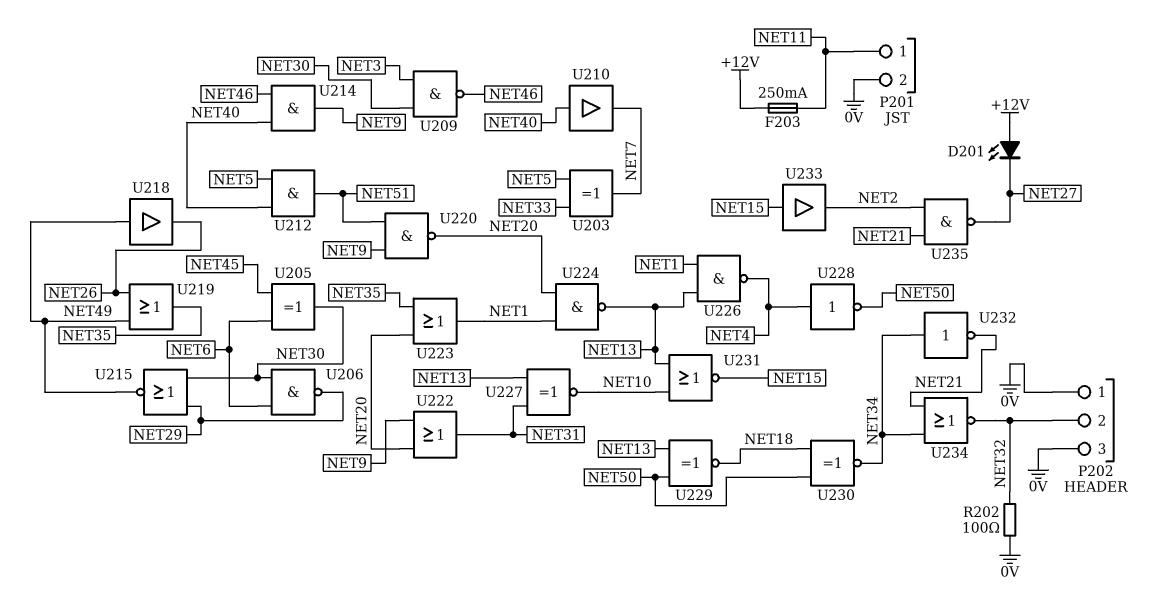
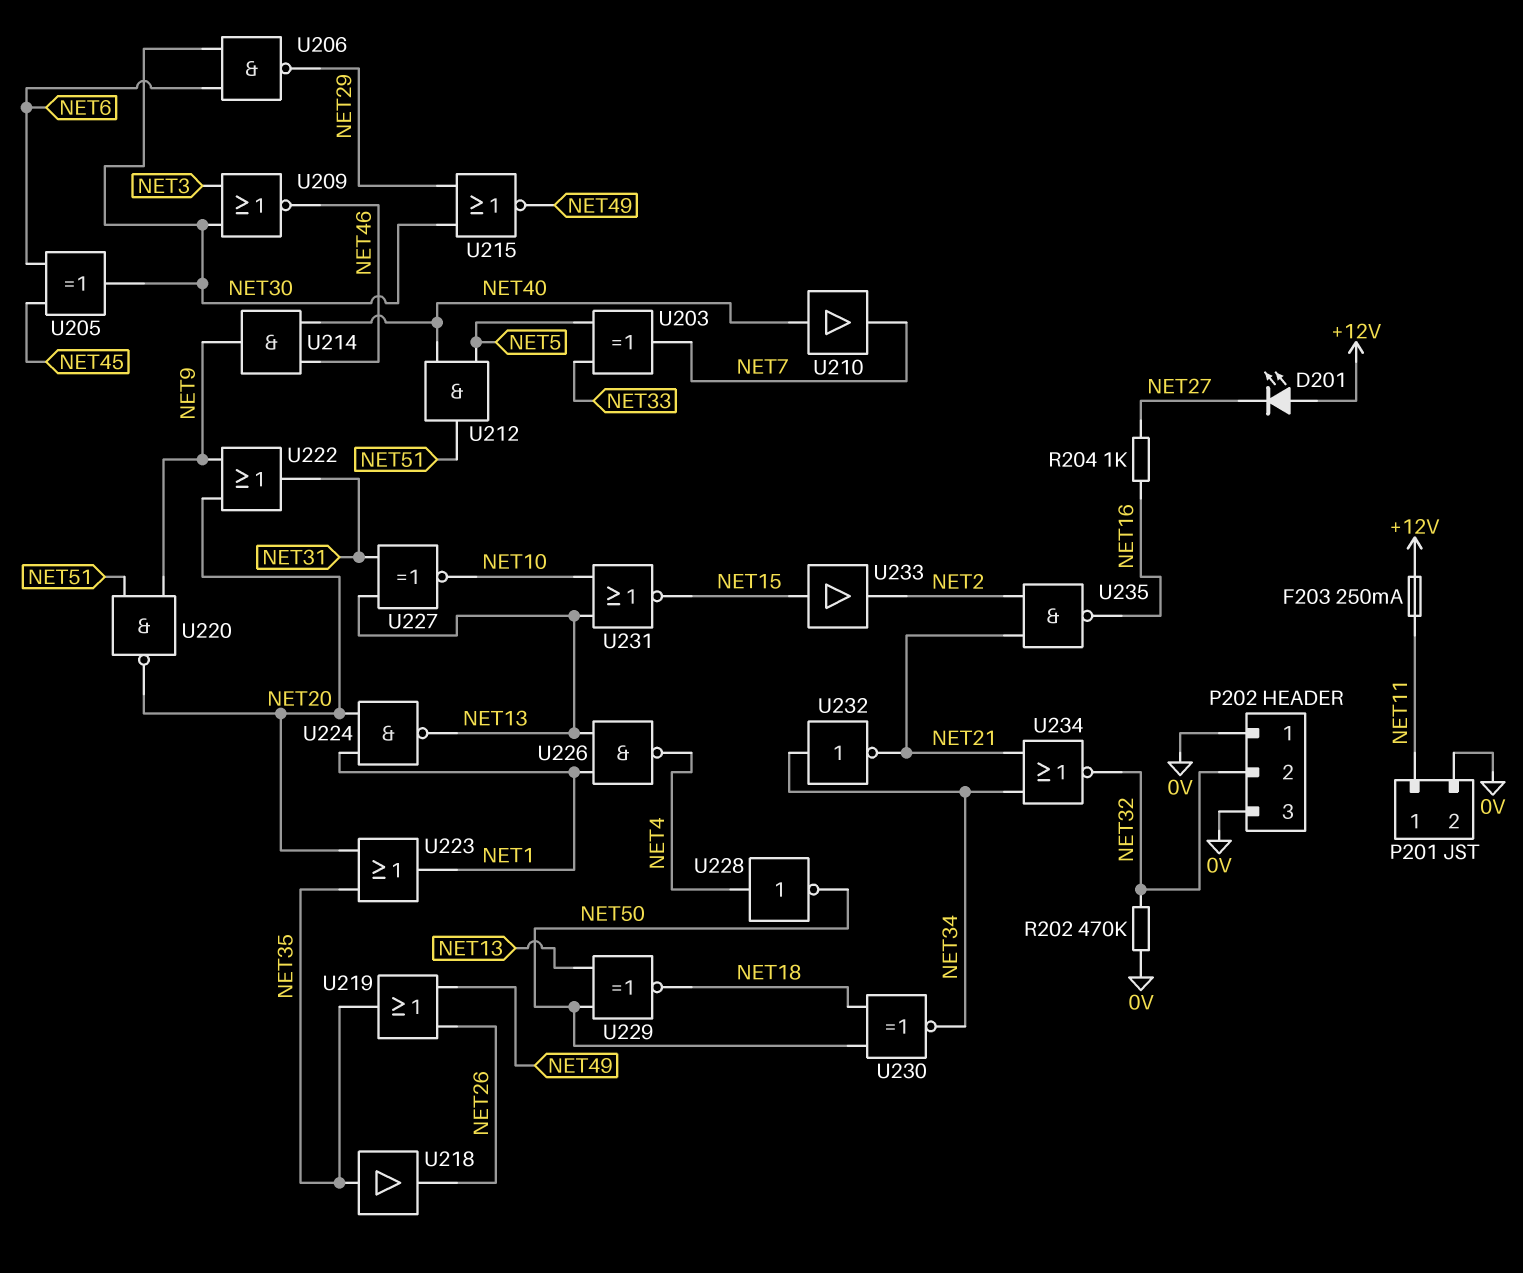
R202: 100 (0V, NET32) -> 470k (0V, NET32)
R204: none -> 1k (NET16, NET27)
U209: NAND (in NET3, in NET30, out NET46) -> NOR (in NET3, in NET30, out NET46)
U218: buffer (in NET49, out NET26) -> buffer (in NET35, out NET26)
U235: NAND (in NET2, in NET21, out NET27) -> NAND (in NET2, in NET21, out NET16)

